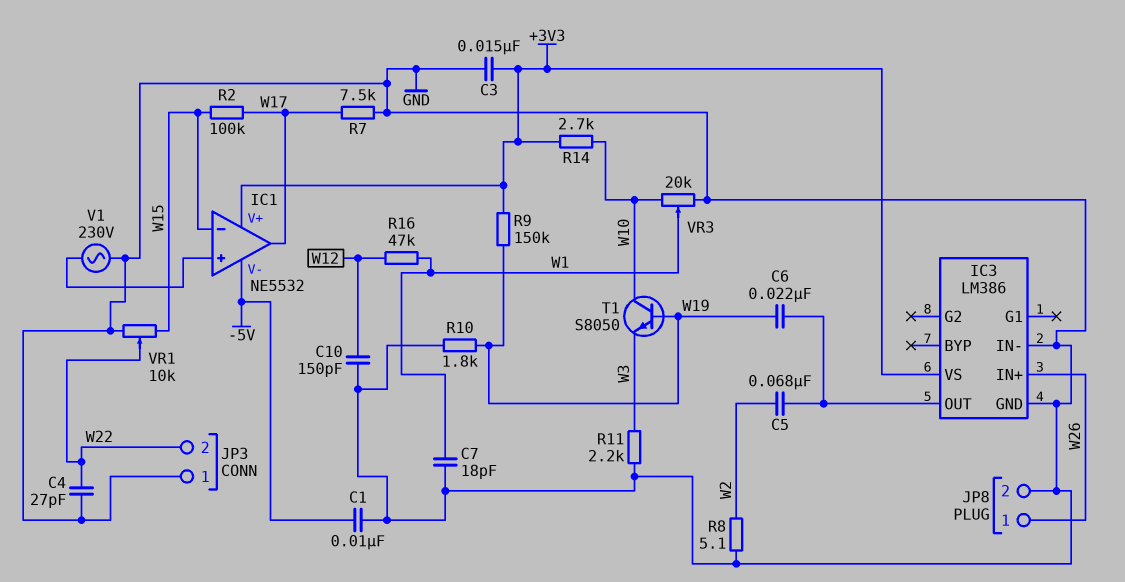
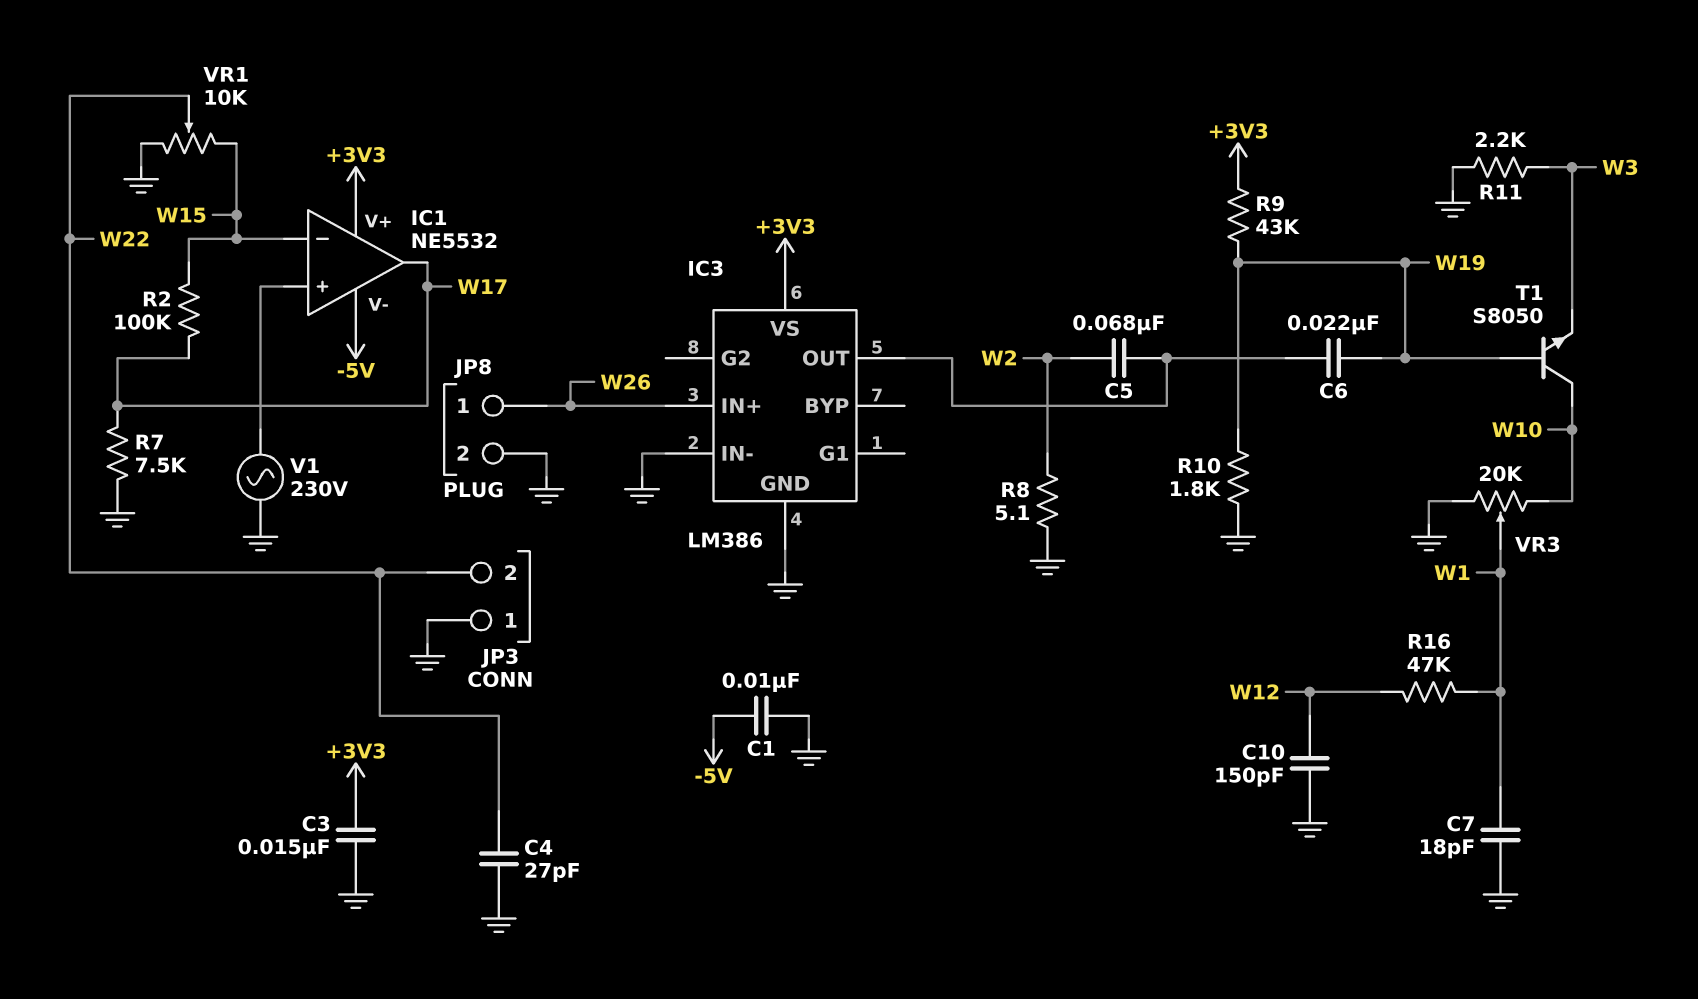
R9: 150k (+3V3, W19) -> 43k (+3V3, W19)
R14: 2.7k (+3V3, W10) -> none

